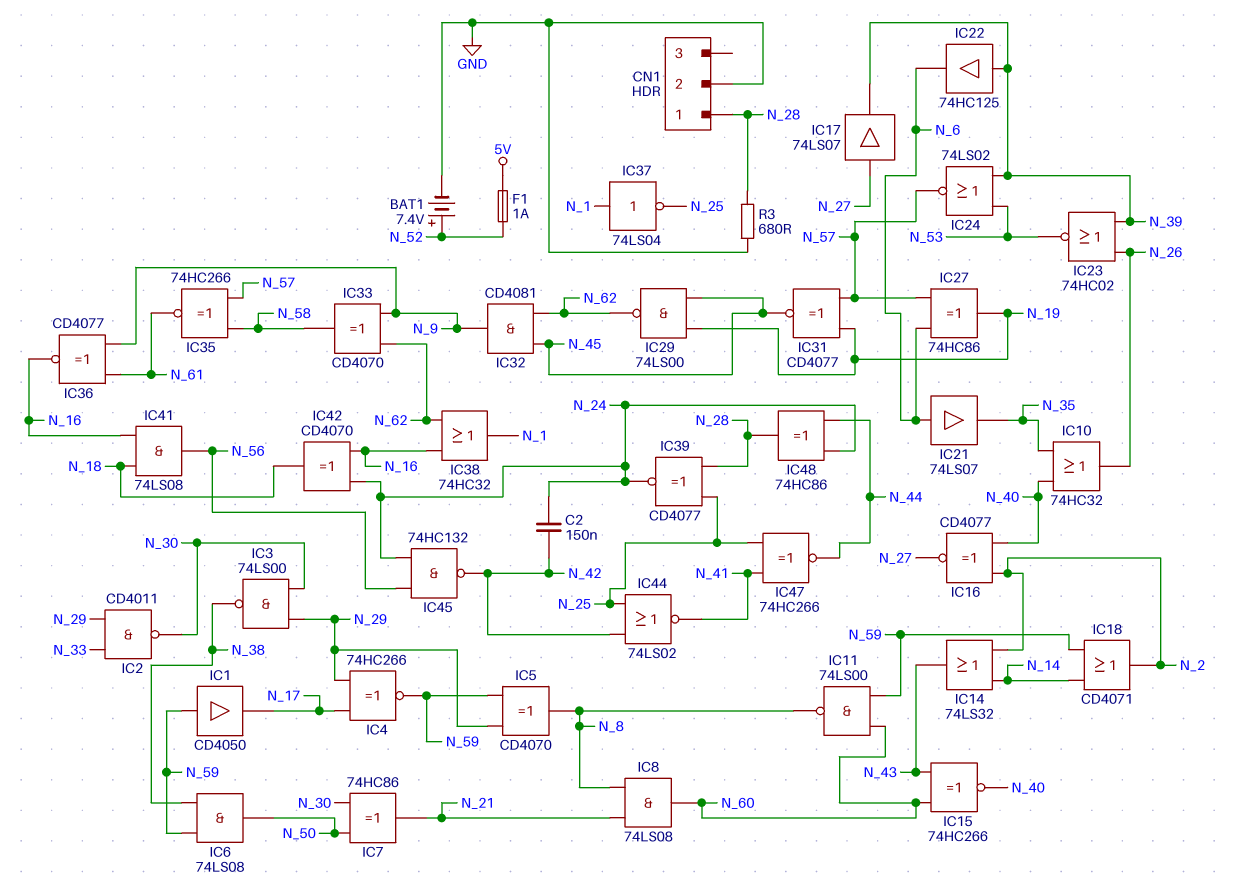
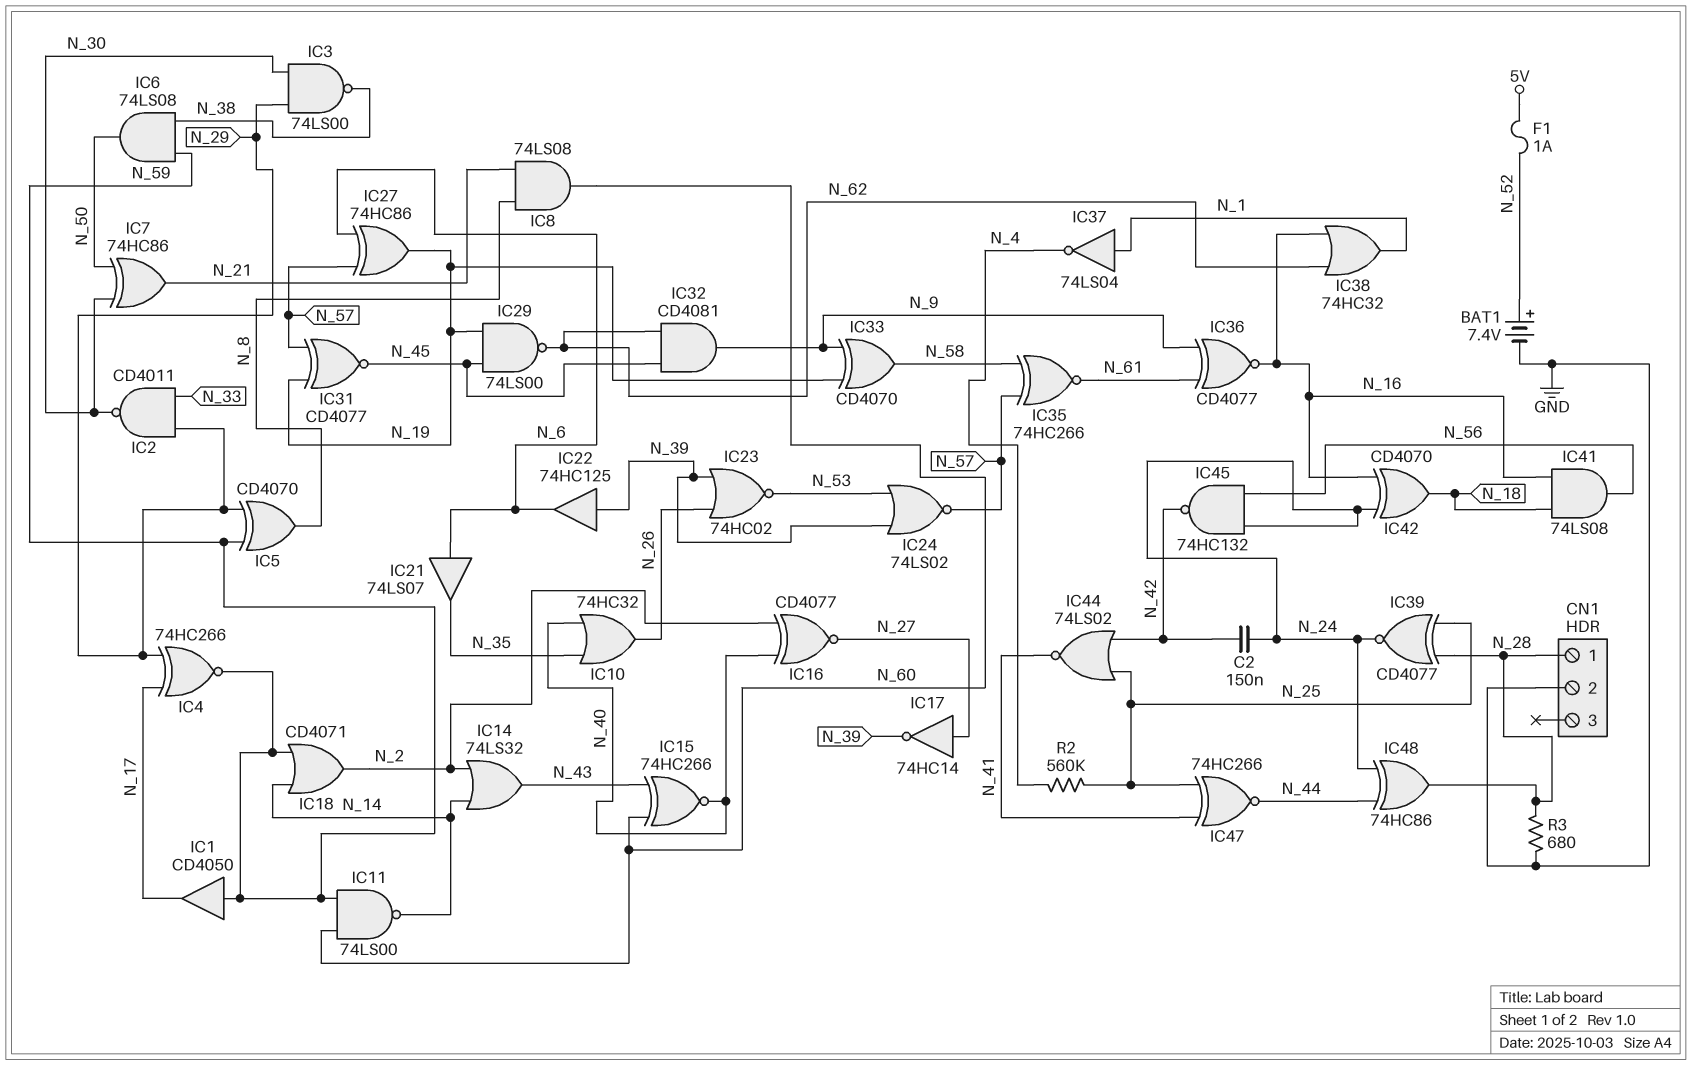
IC11: NAND 74LS00 (in N_59, in N_60, out N_8) -> NAND 74LS00 (in N_59, in N_60, out N_14)
IC17: buffer 74LS07 (in N_27, out N_39) -> NOT 74HC14 (in N_27, out N_39)
IC33: XOR CD4070 (in N_9, in N_62, out N_58) -> XOR CD4070 (in N_9, in N_19, out N_58)
IC37: NOT 74LS04 (in N_1, out N_25) -> NOT 74LS04 (in N_1, out N_4)
R2: none -> 560k (N_4, N_25)

